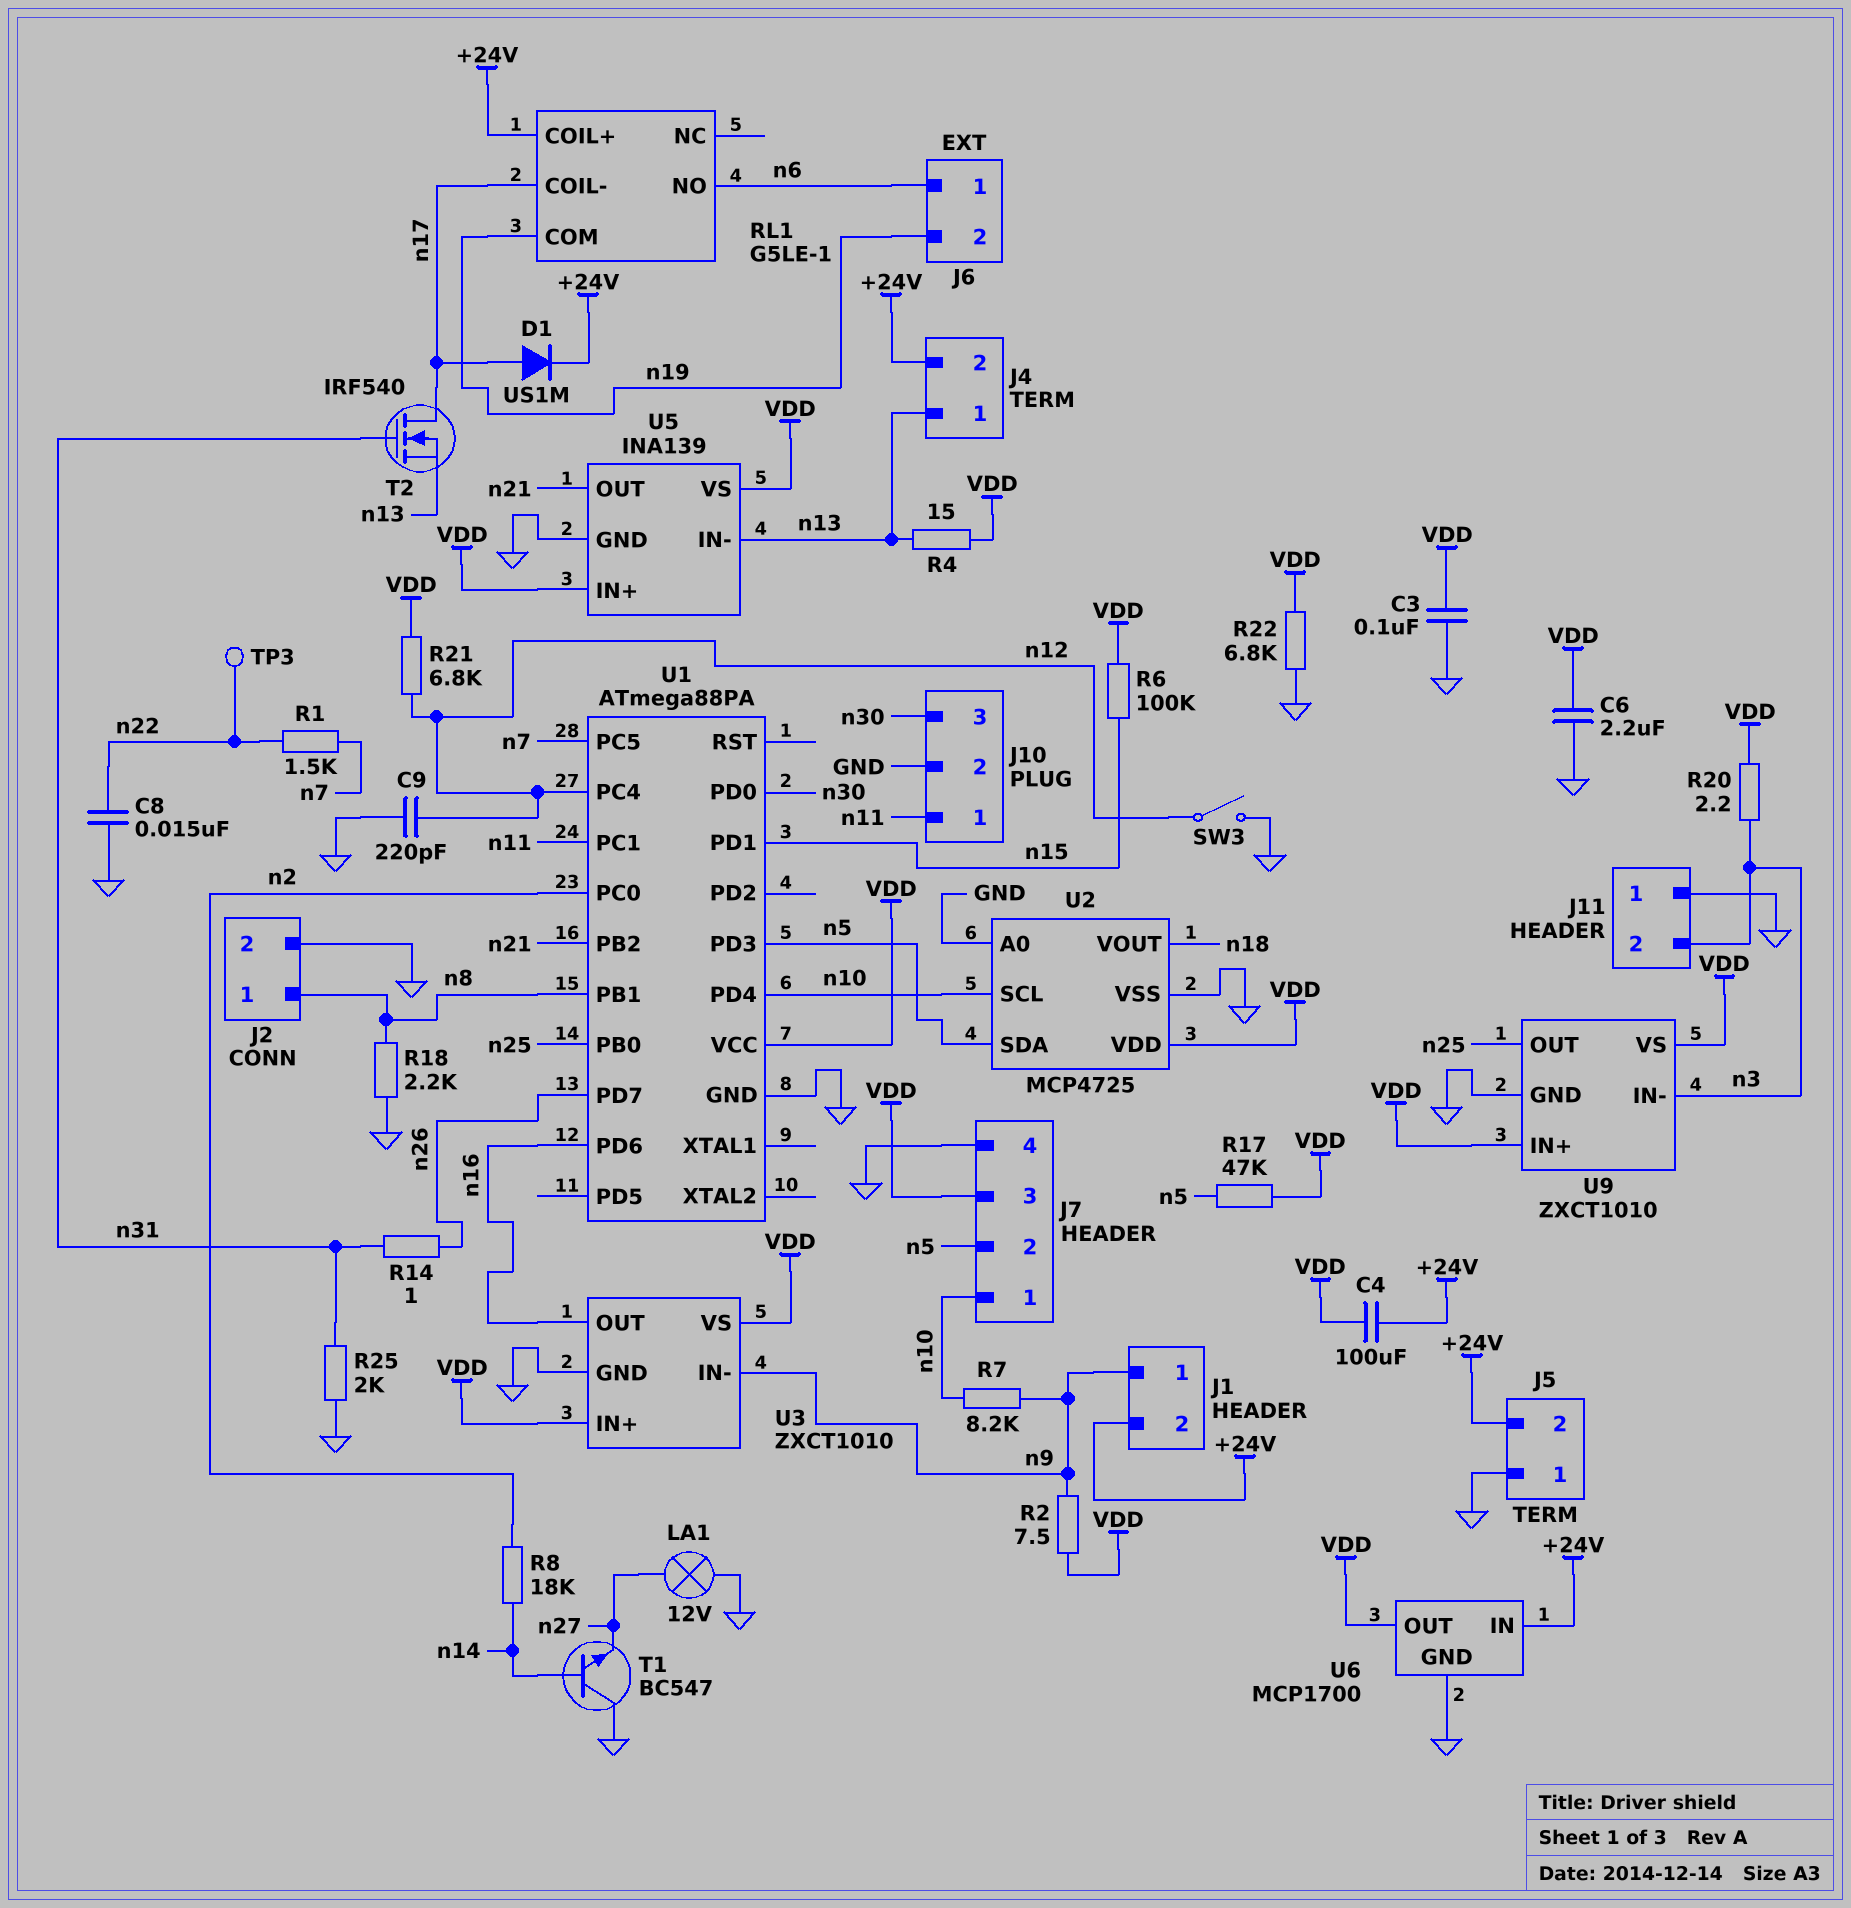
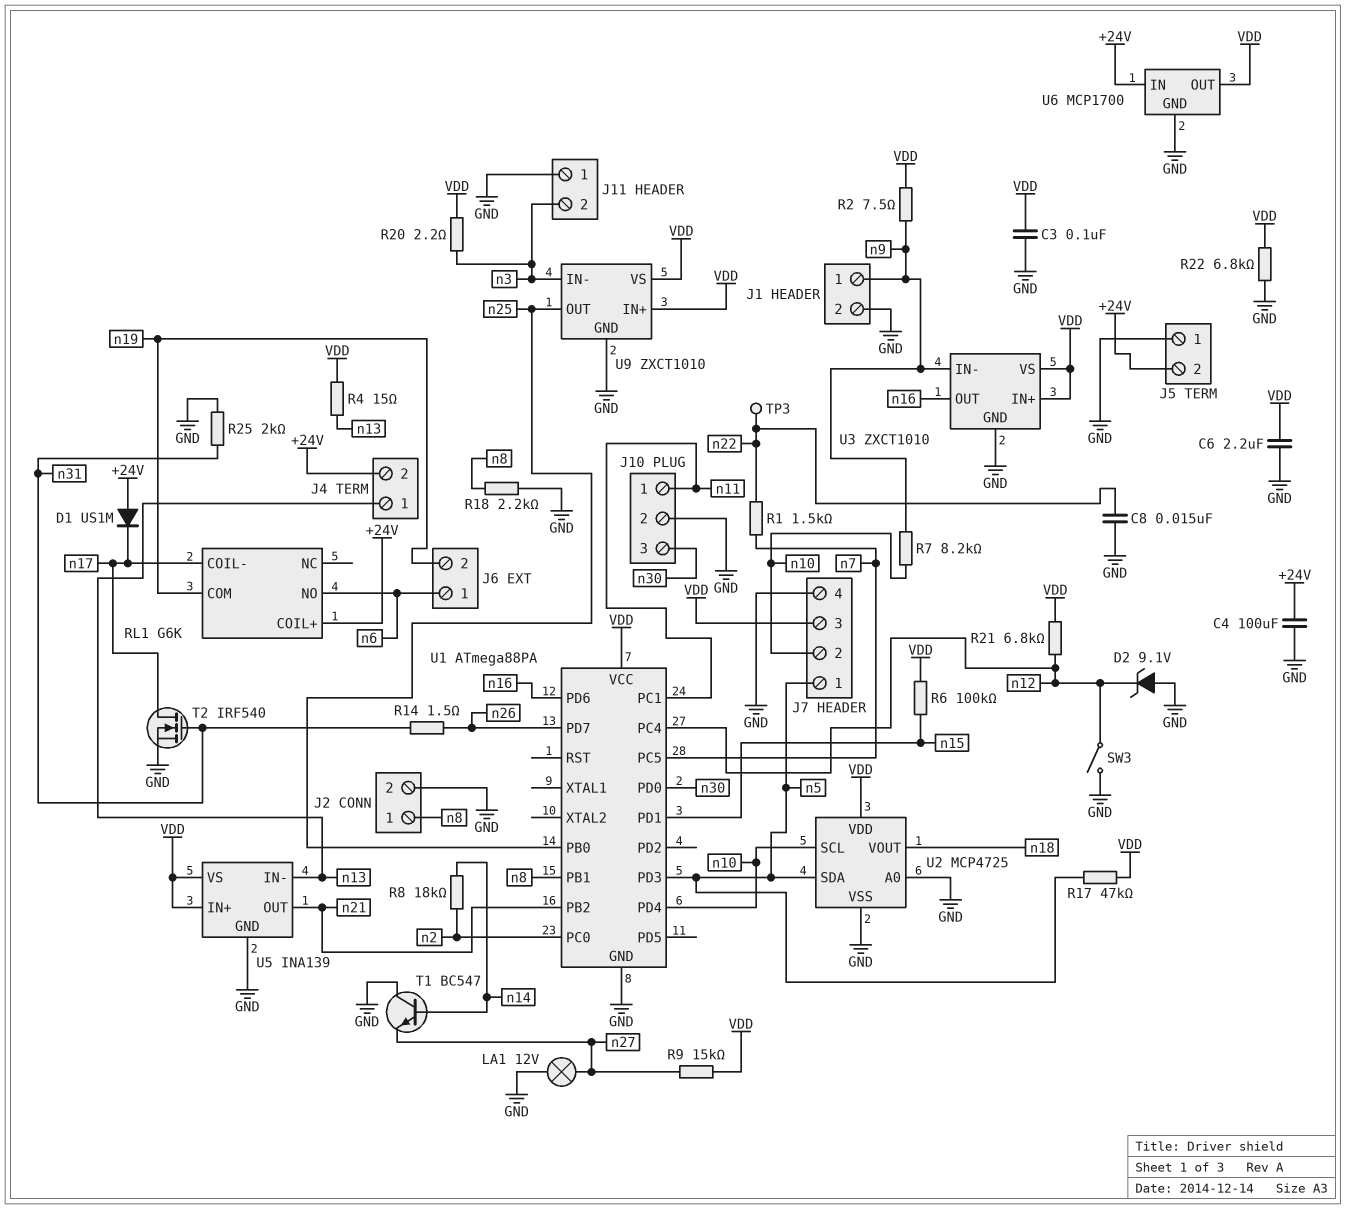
C4: 100uF (+24V, VDD) -> 100uF (+24V, GND)
C9: 220pF (GND, n12) -> none
D1: diode US1M (A n17, K +24V) -> diode US1M (A +24V, K n17)
D2: none -> zener 9.1V (A GND, K n12)
J1 pin 2: +24V -> GND
J7 pin 1: n10 -> n5
J7 pin 2: n5 -> n10
R9: none -> 15k (VDD, n27)
R14: 1 (n26, n31) -> 1.5 (n26, n31)
RL1: G5LE-1 -> G6K
T2: NMOS IRF540 (G n31, D n17, S n13) -> NMOS IRF540 (G n31, D n17, S GND)

